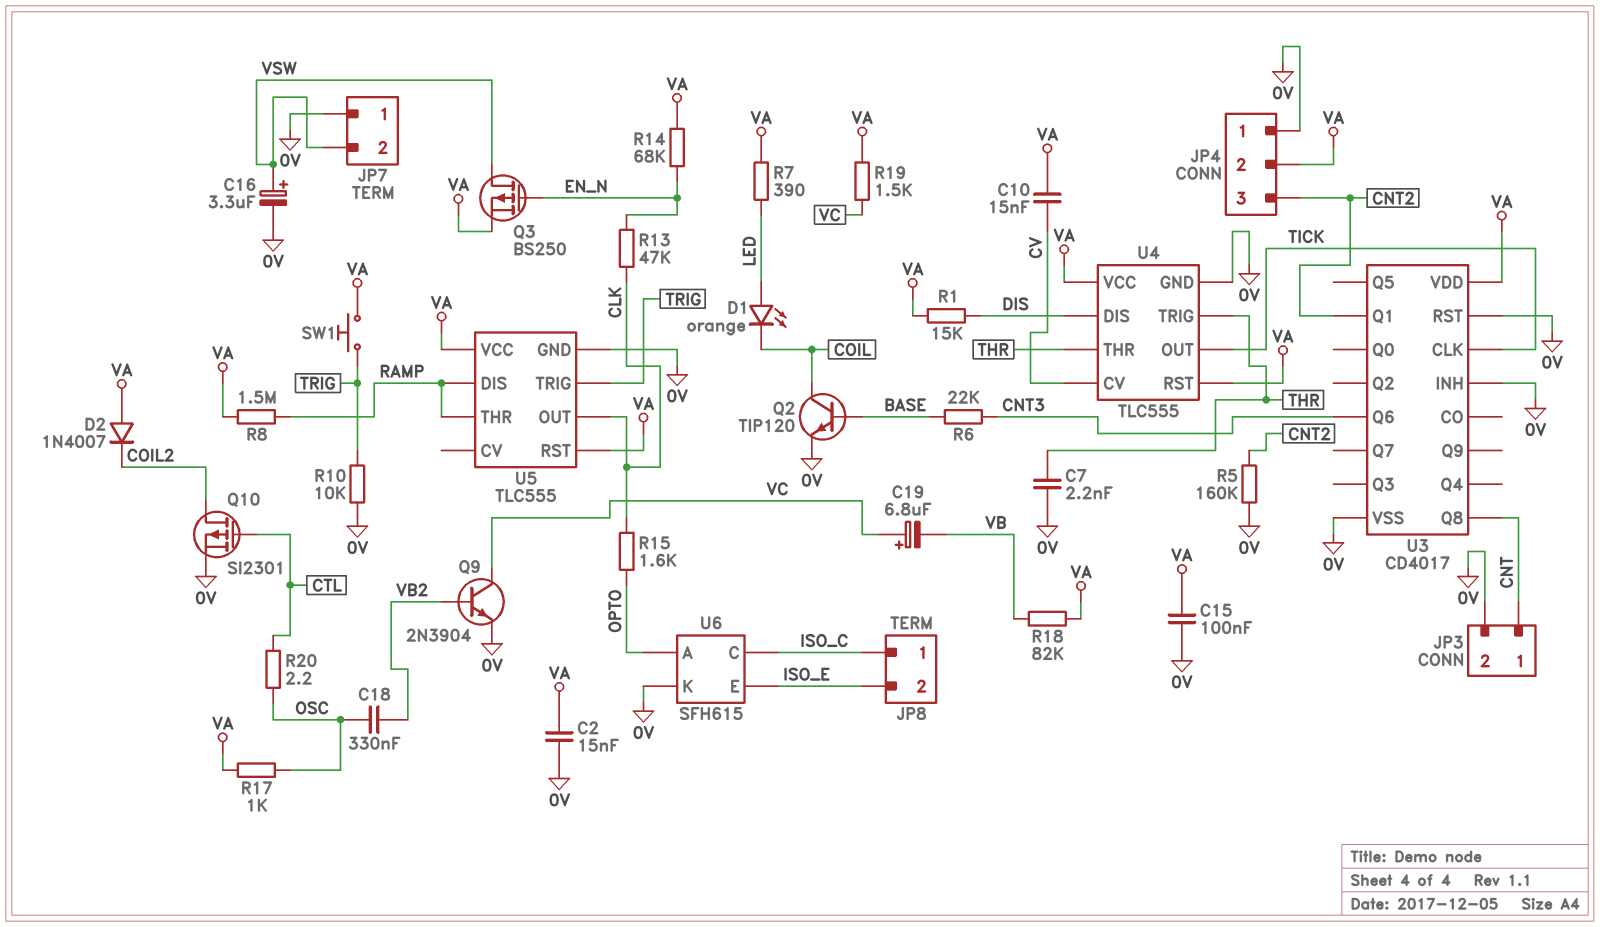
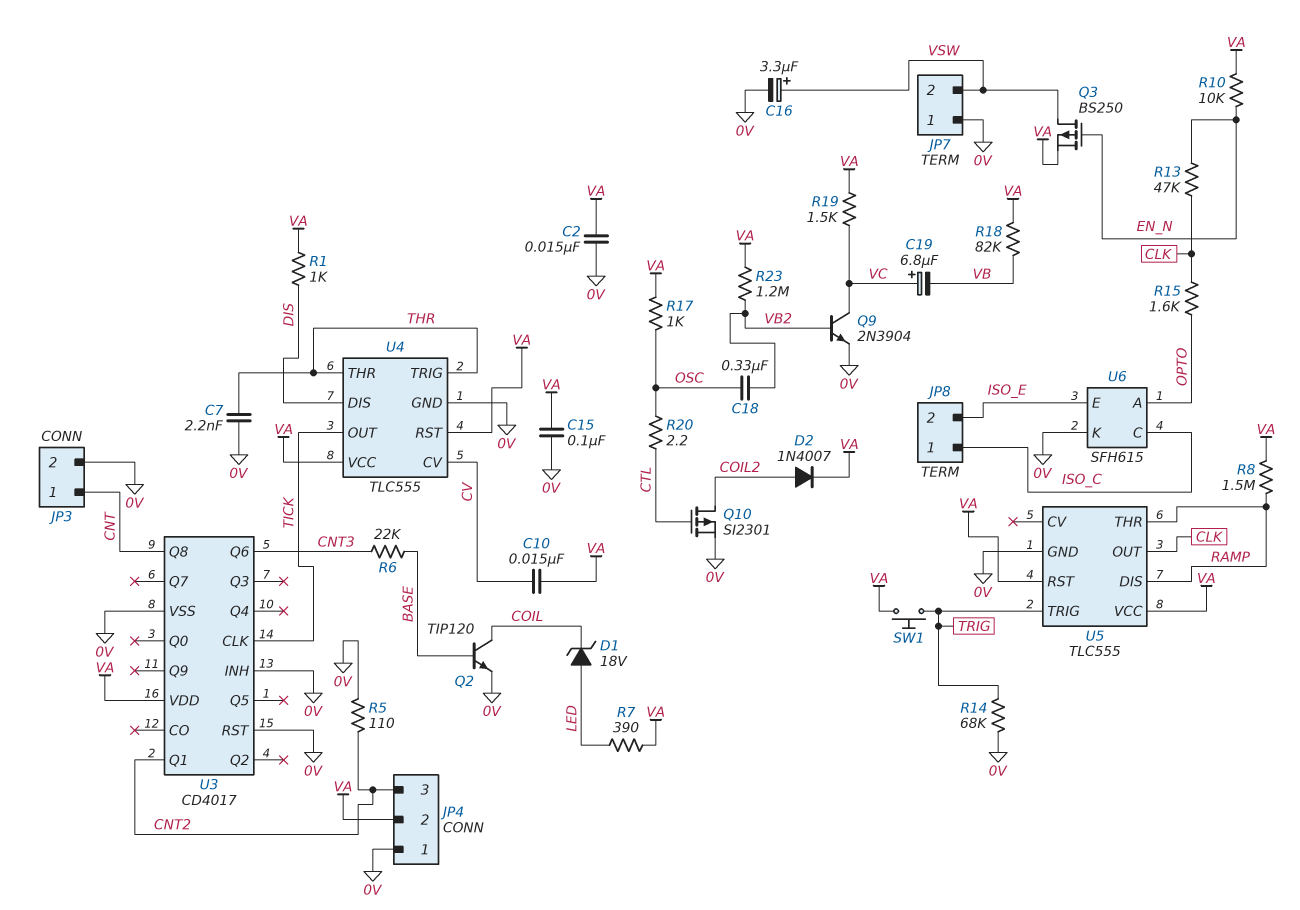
D1: LED orange (A LED, K COIL) -> zener 18V (A LED, K COIL)
D2: diode 1N4007 (A VA, K COIL2) -> diode 1N4007 (A COIL2, K VA)
R1: 15k (DIS, VA) -> 1k (DIS, VA)
R5: 160k (0V, CNT2) -> 110 (0V, CNT2)
R10: 10k (0V, TRIG) -> 10k (EN_N, VA)
R14: 68k (EN_N, VA) -> 68k (0V, TRIG)
R23: none -> 1.2M (VA, VB2)

